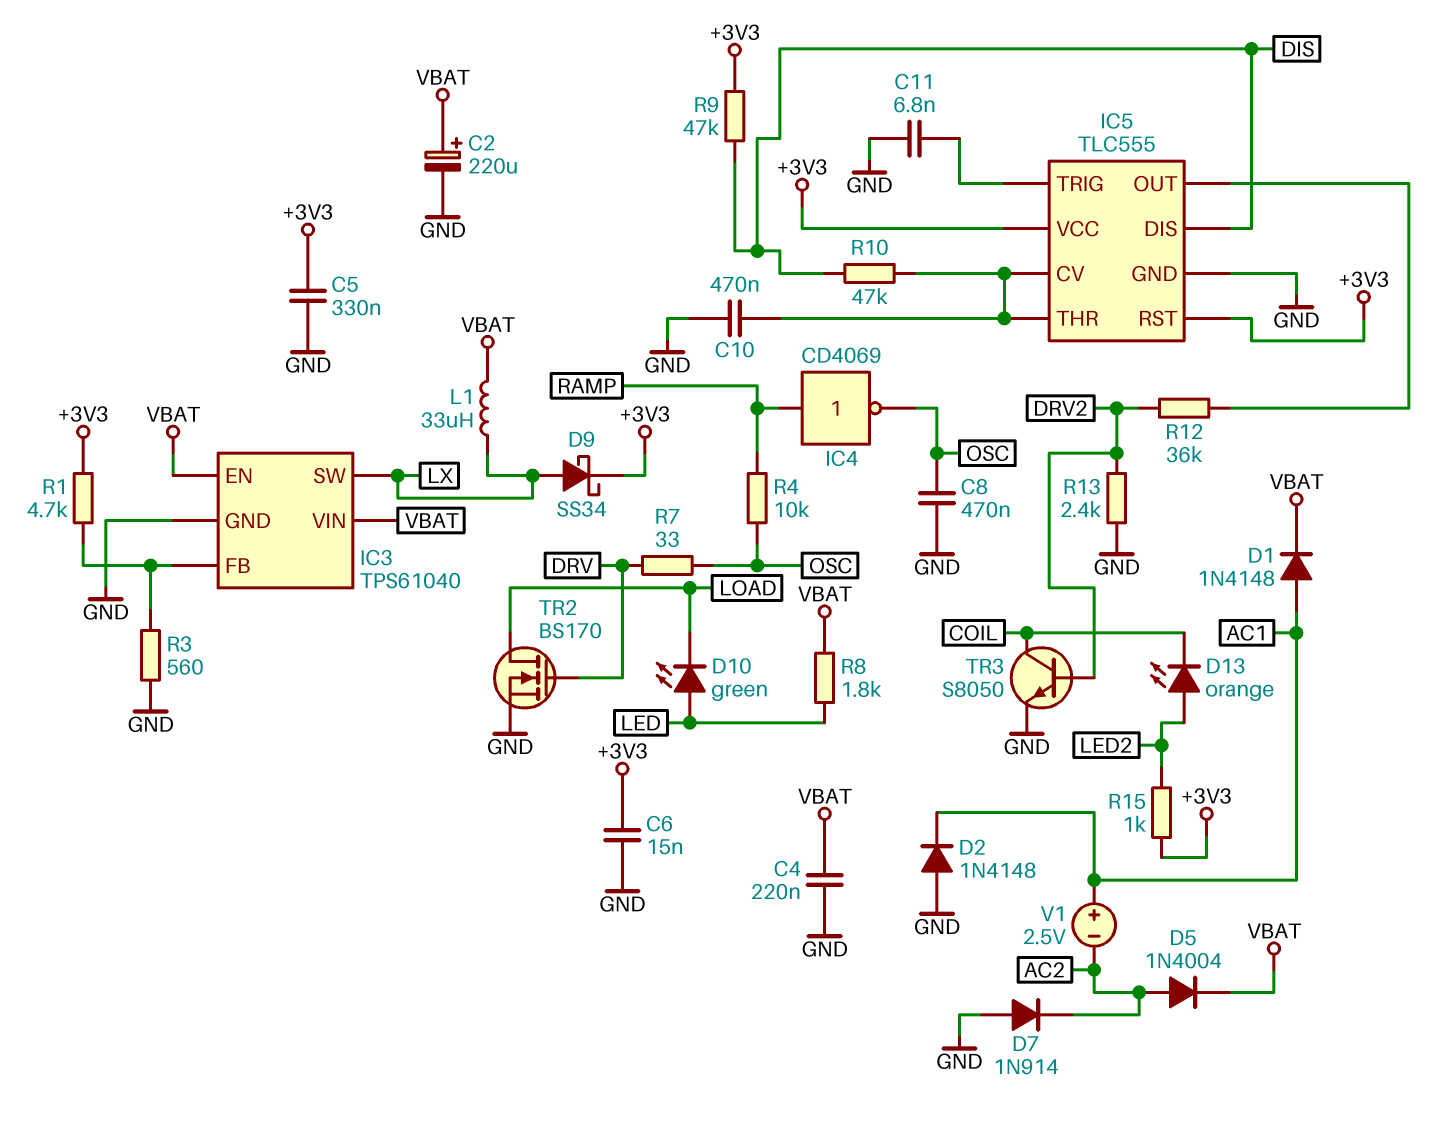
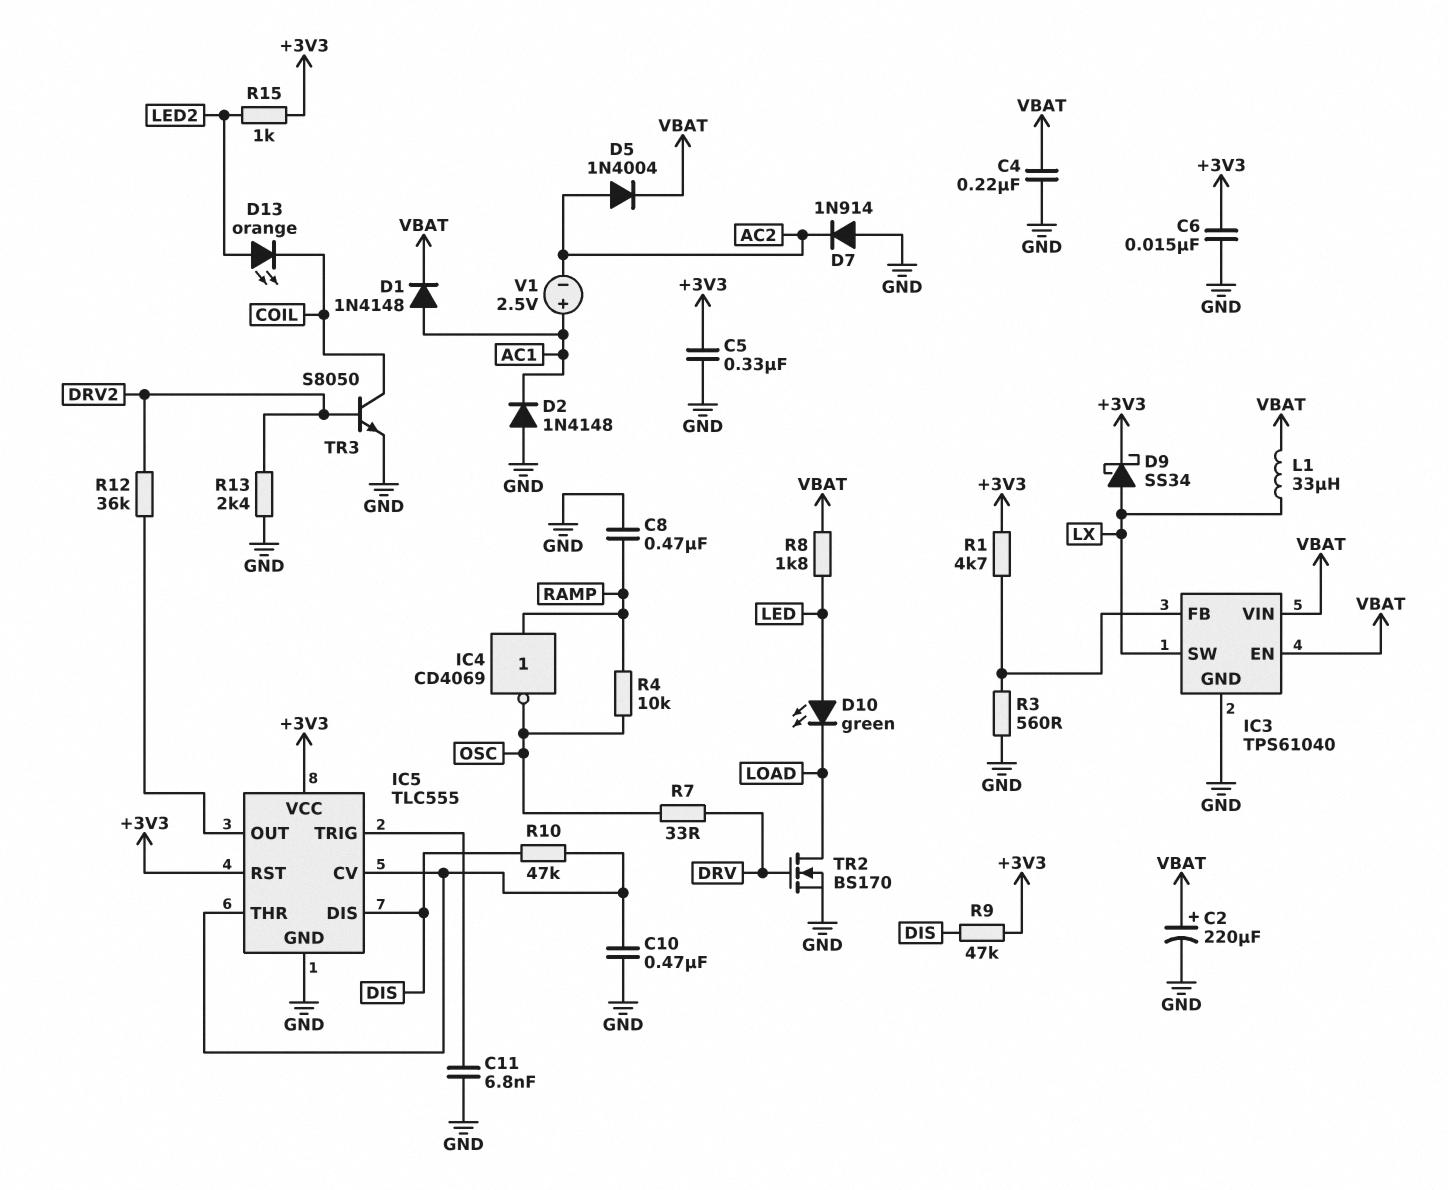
C8: 470nF (GND, OSC) -> 470nF (GND, RAMP)

